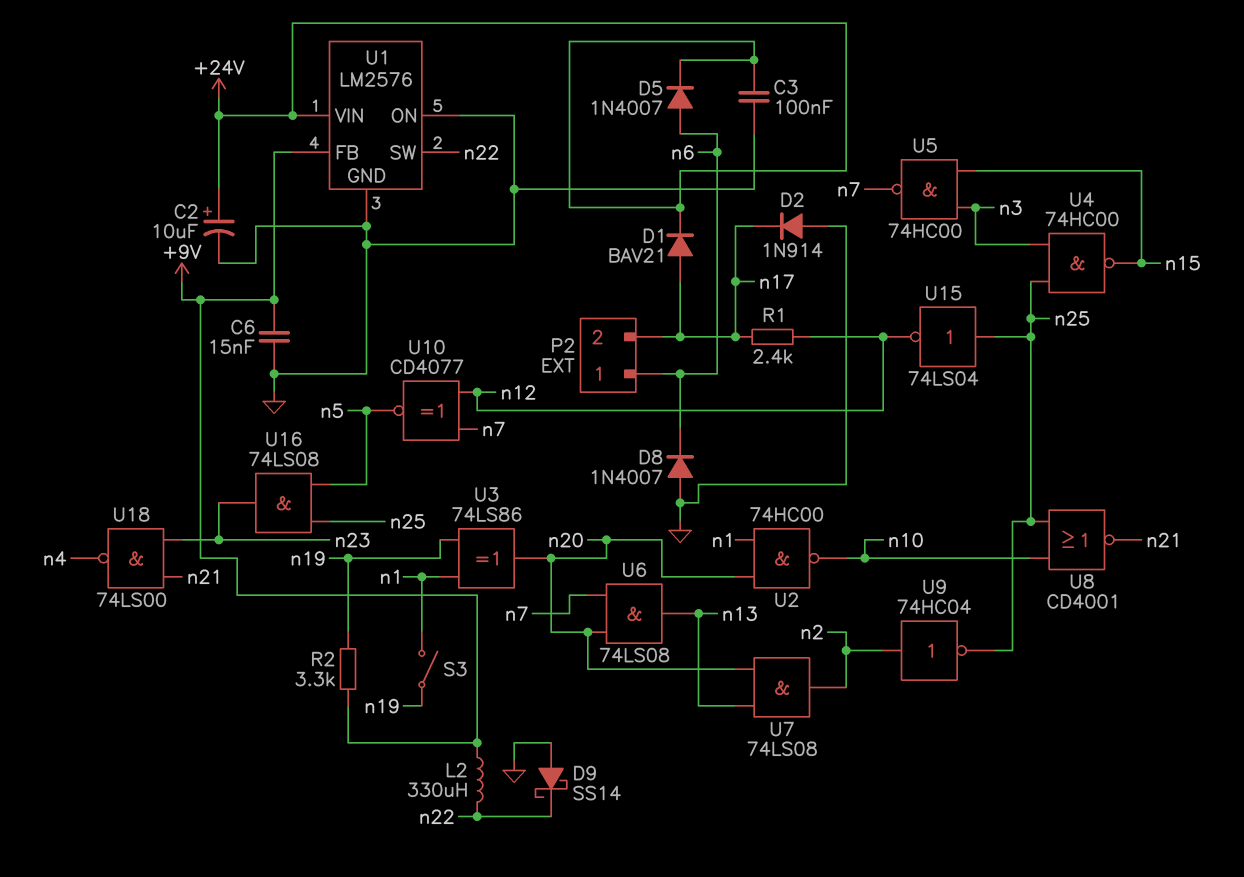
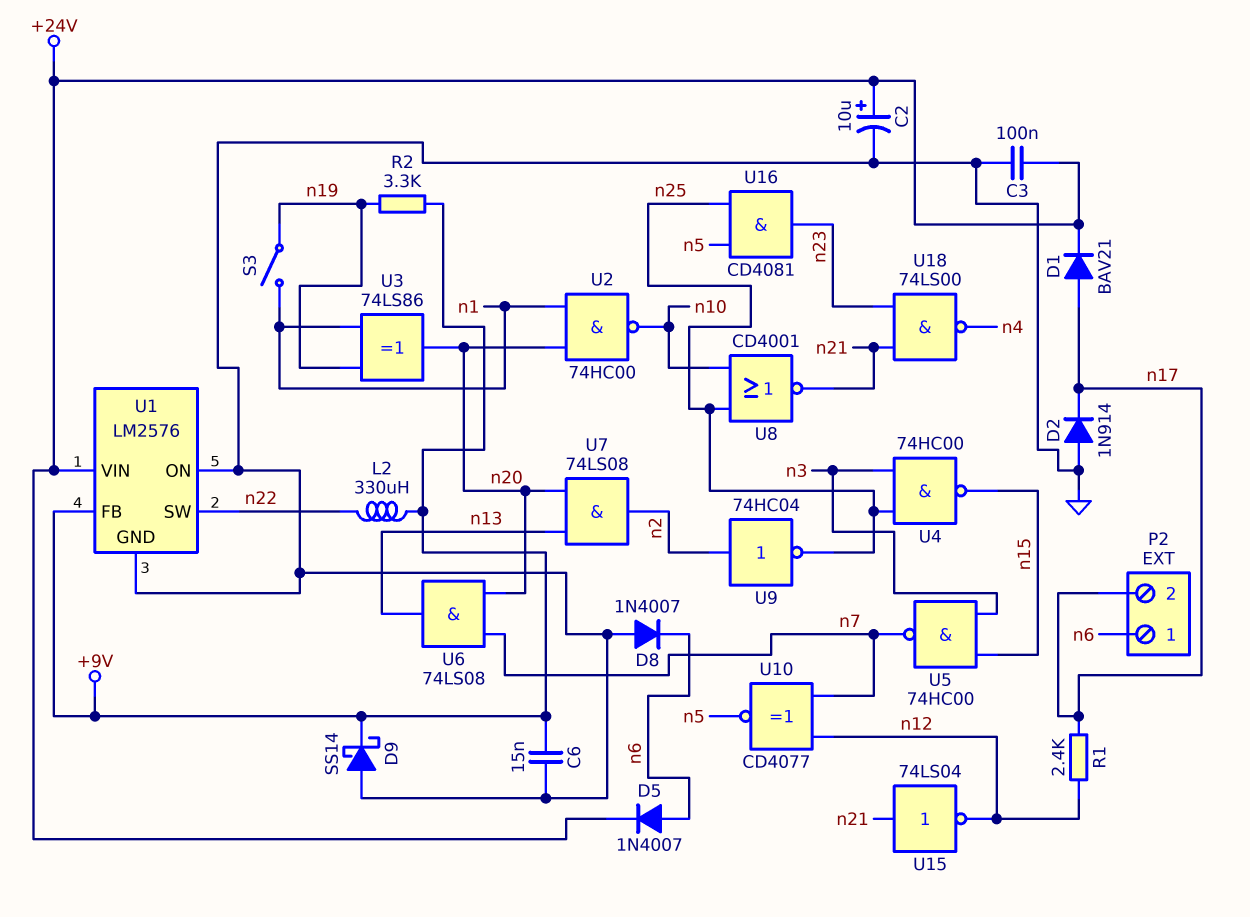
D9: schottky SS14 (A GND, K n22) -> schottky SS14 (A GND, K +9V)
U15: NOT 74LS04 (in n25, out n12) -> NOT 74LS04 (in n21, out n12)
U16: AND 74LS08 (in n5, in n25, out n23) -> AND CD4081 (in n5, in n25, out n23)

